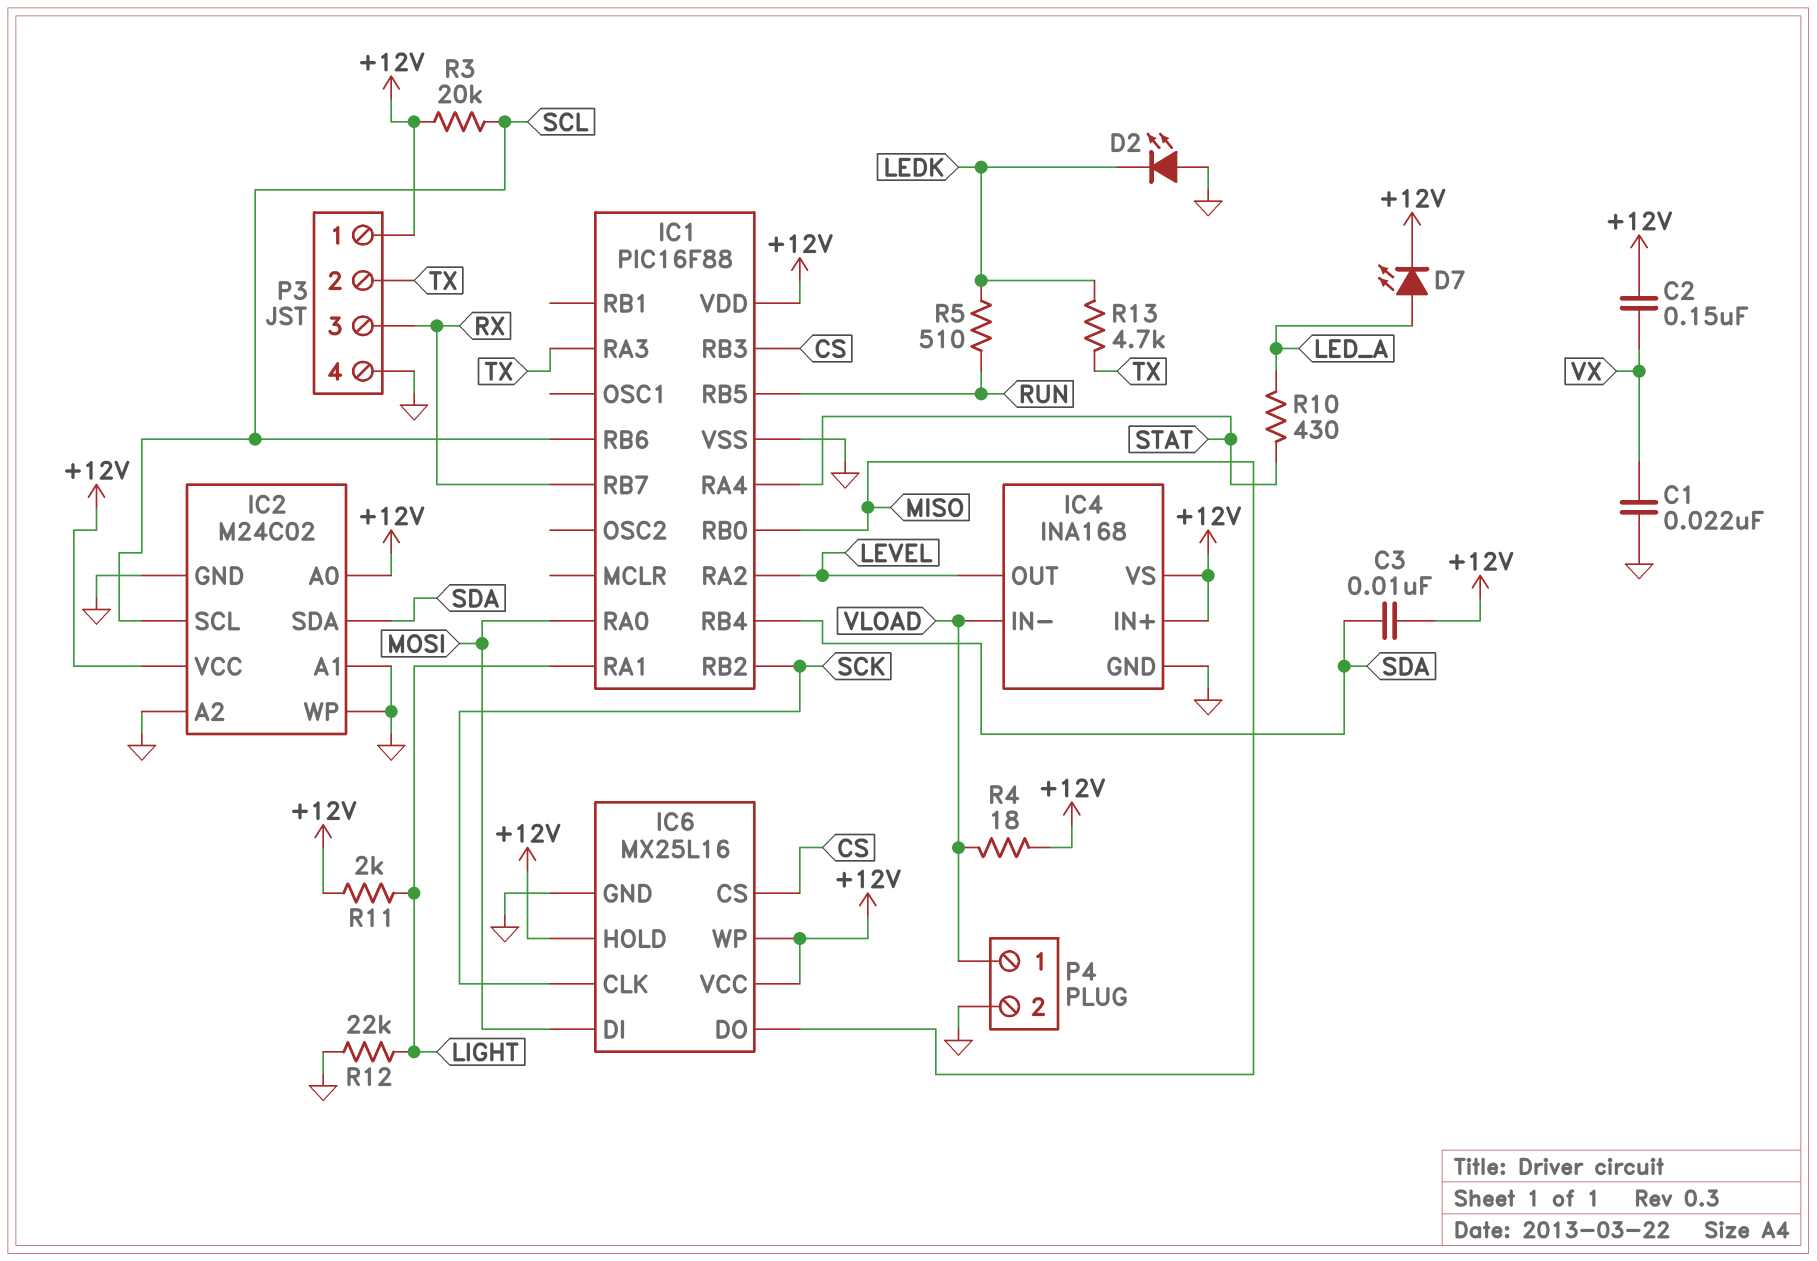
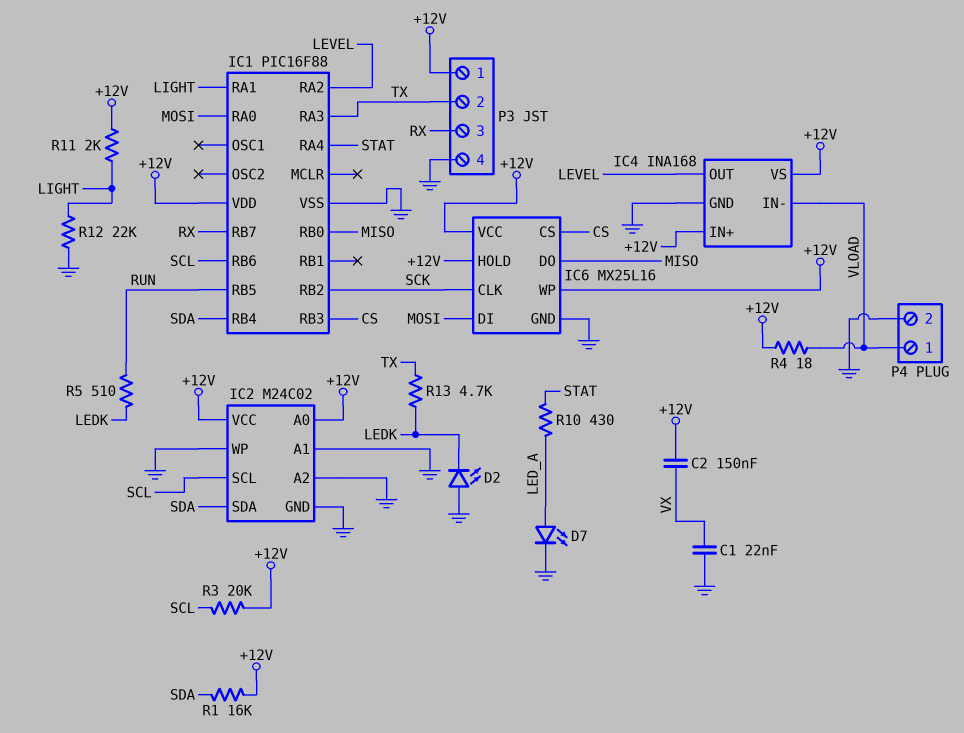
C3: 10nF (+12V, SDA) -> none
D7: LED (A LED_A, K +12V) -> LED (A LED_A, K GND)
R1: none -> 16k (+12V, SDA)

